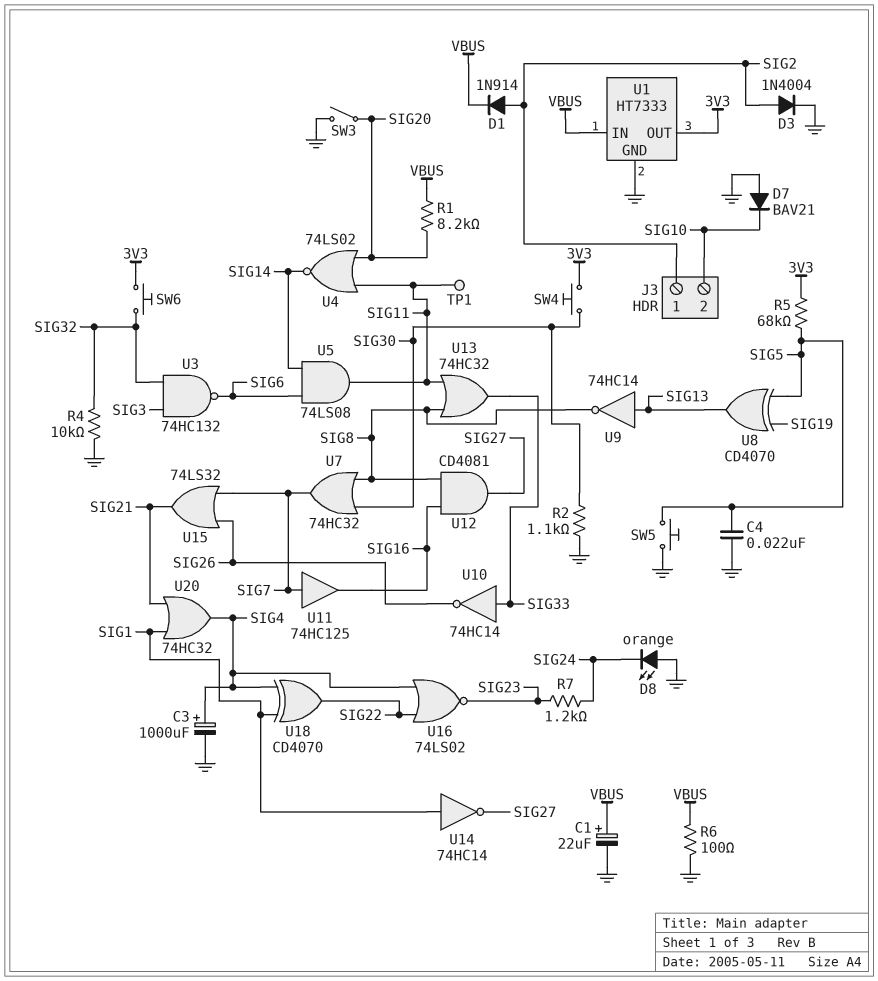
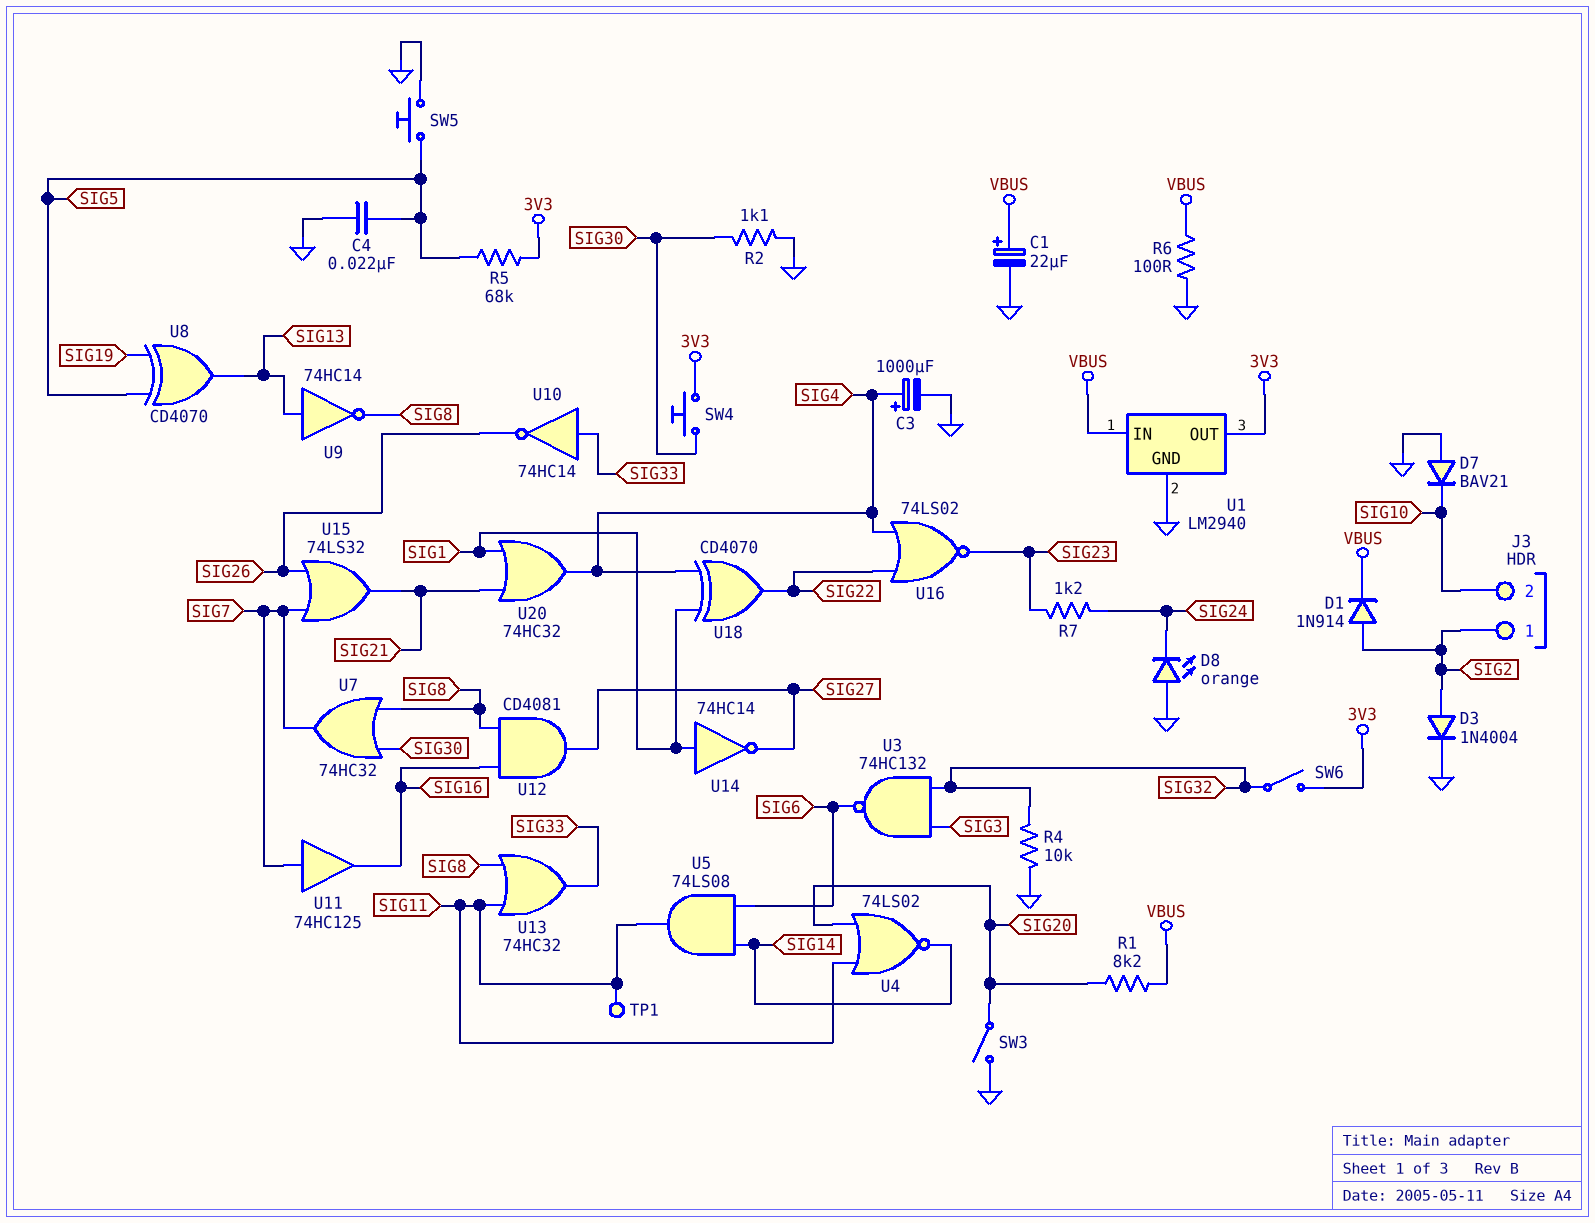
SW6: button (3V3, SIG32) -> switch (3V3, SIG32)
U1: HT7333 -> LM2940

